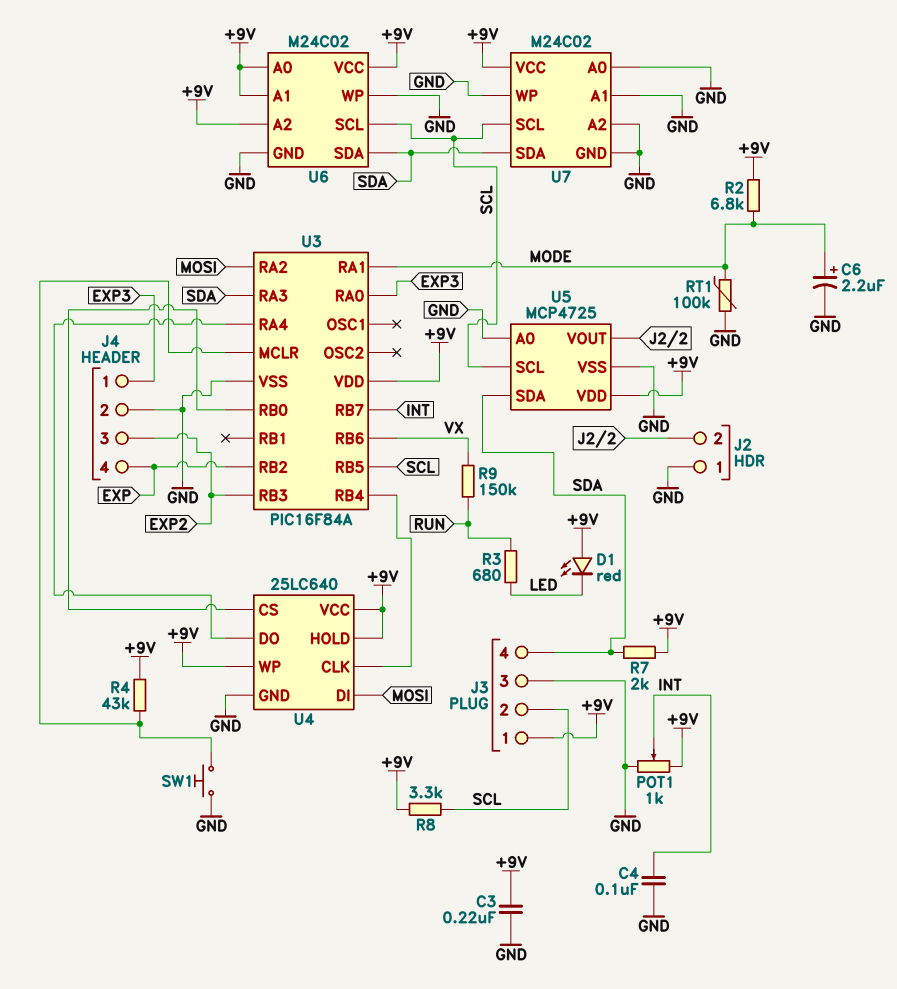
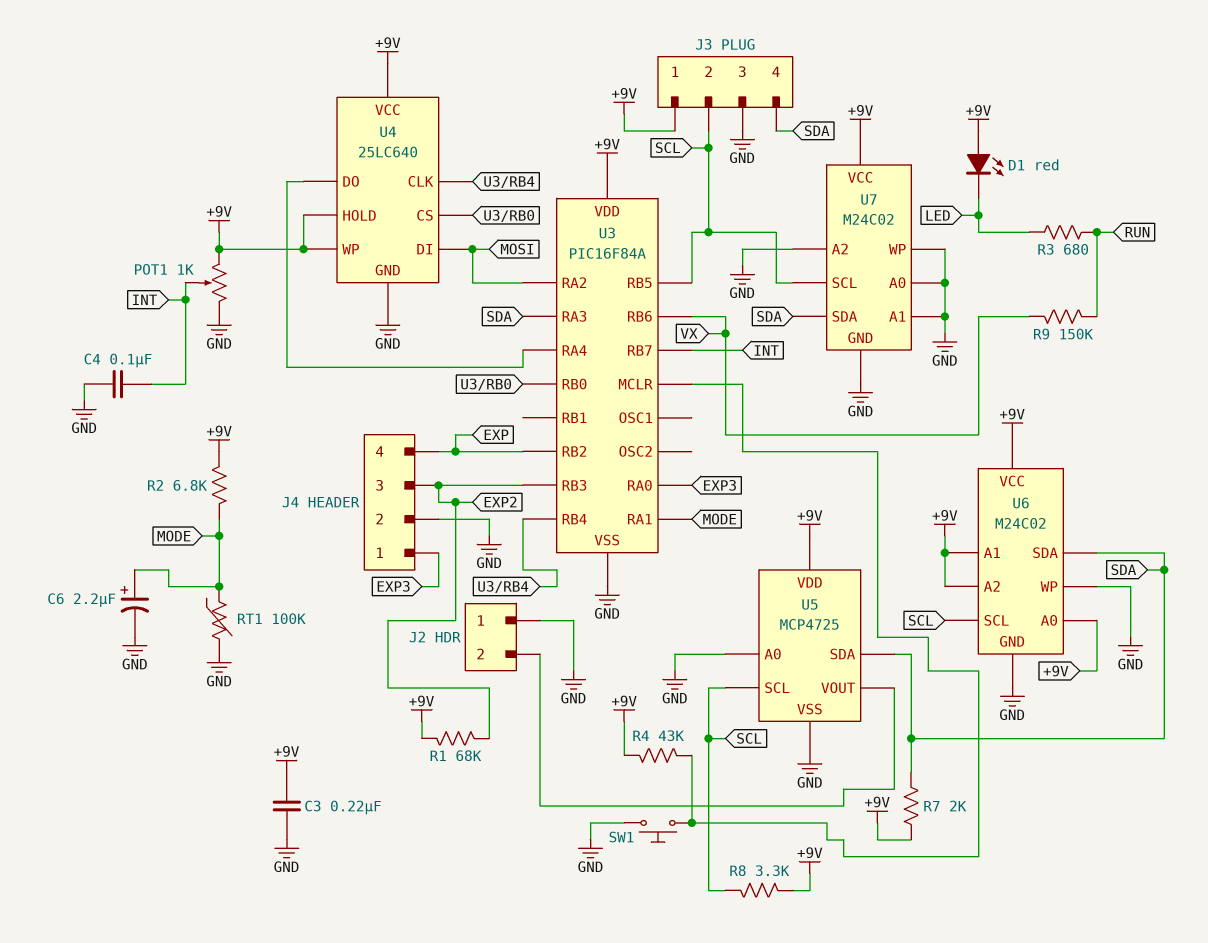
R1: none -> 68k (+9V, EXP2)

